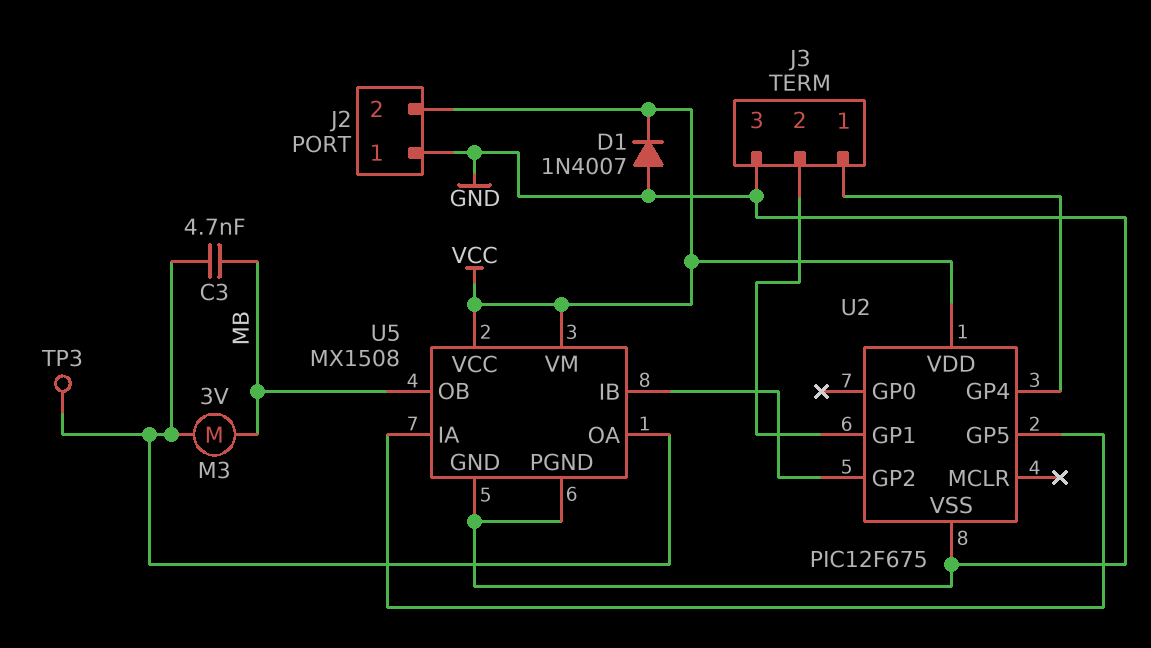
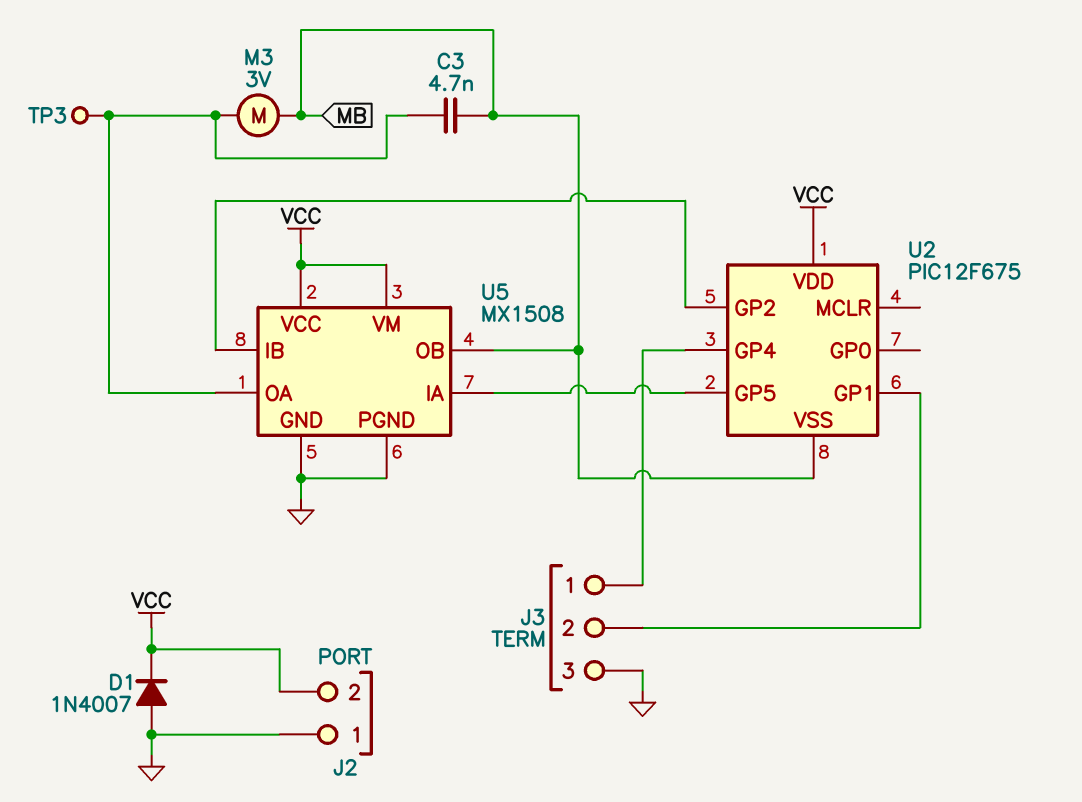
U2 pin VSS: GND -> MB

